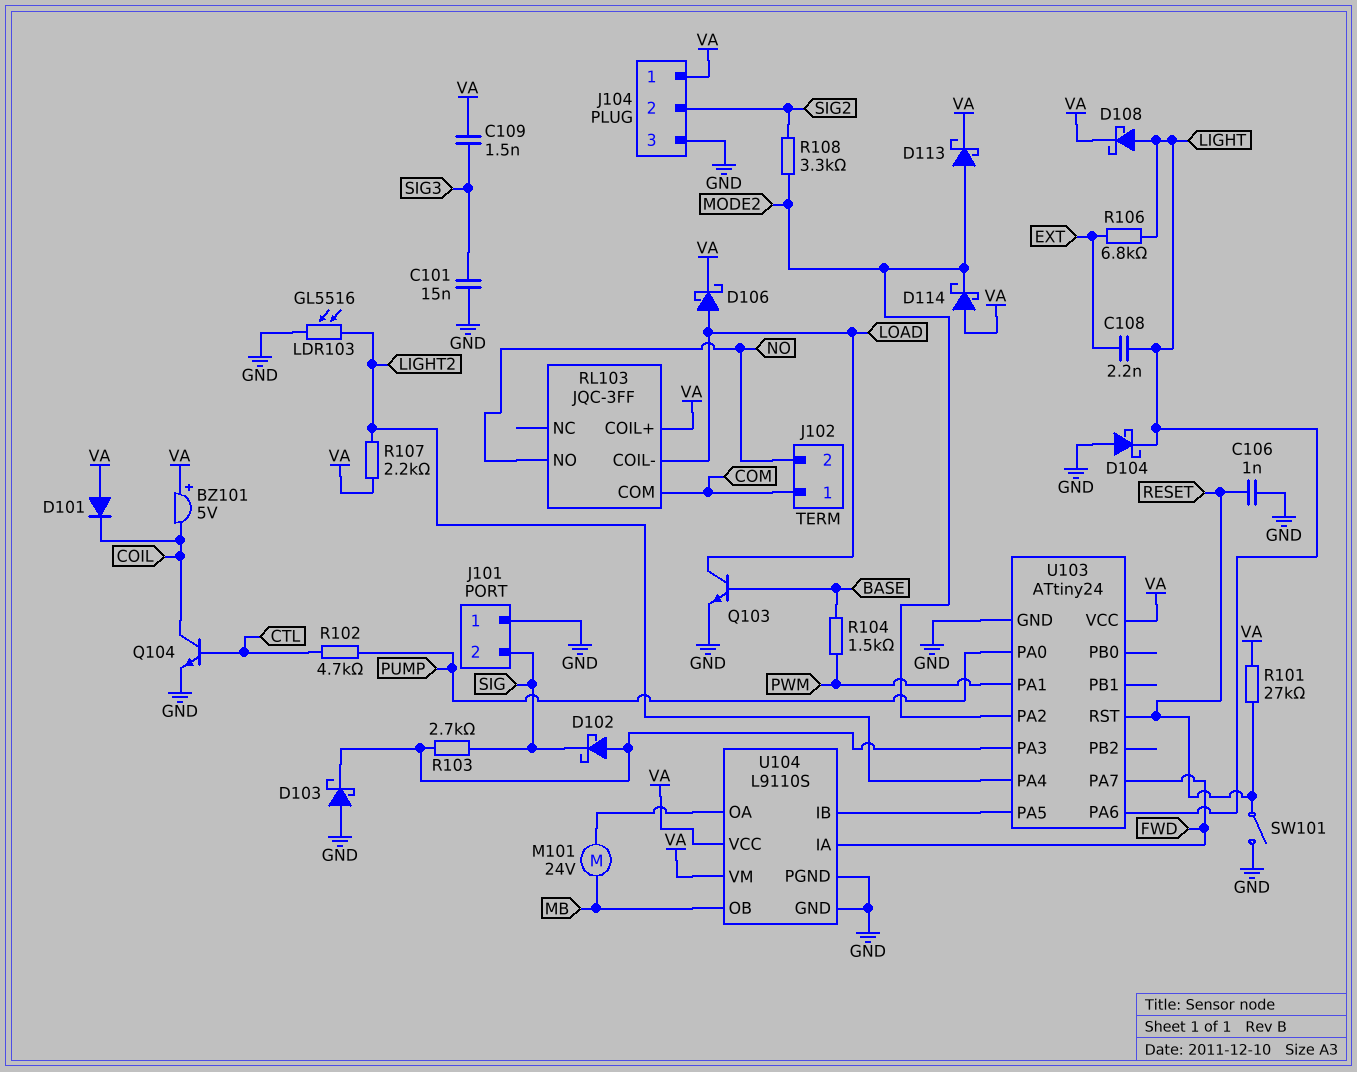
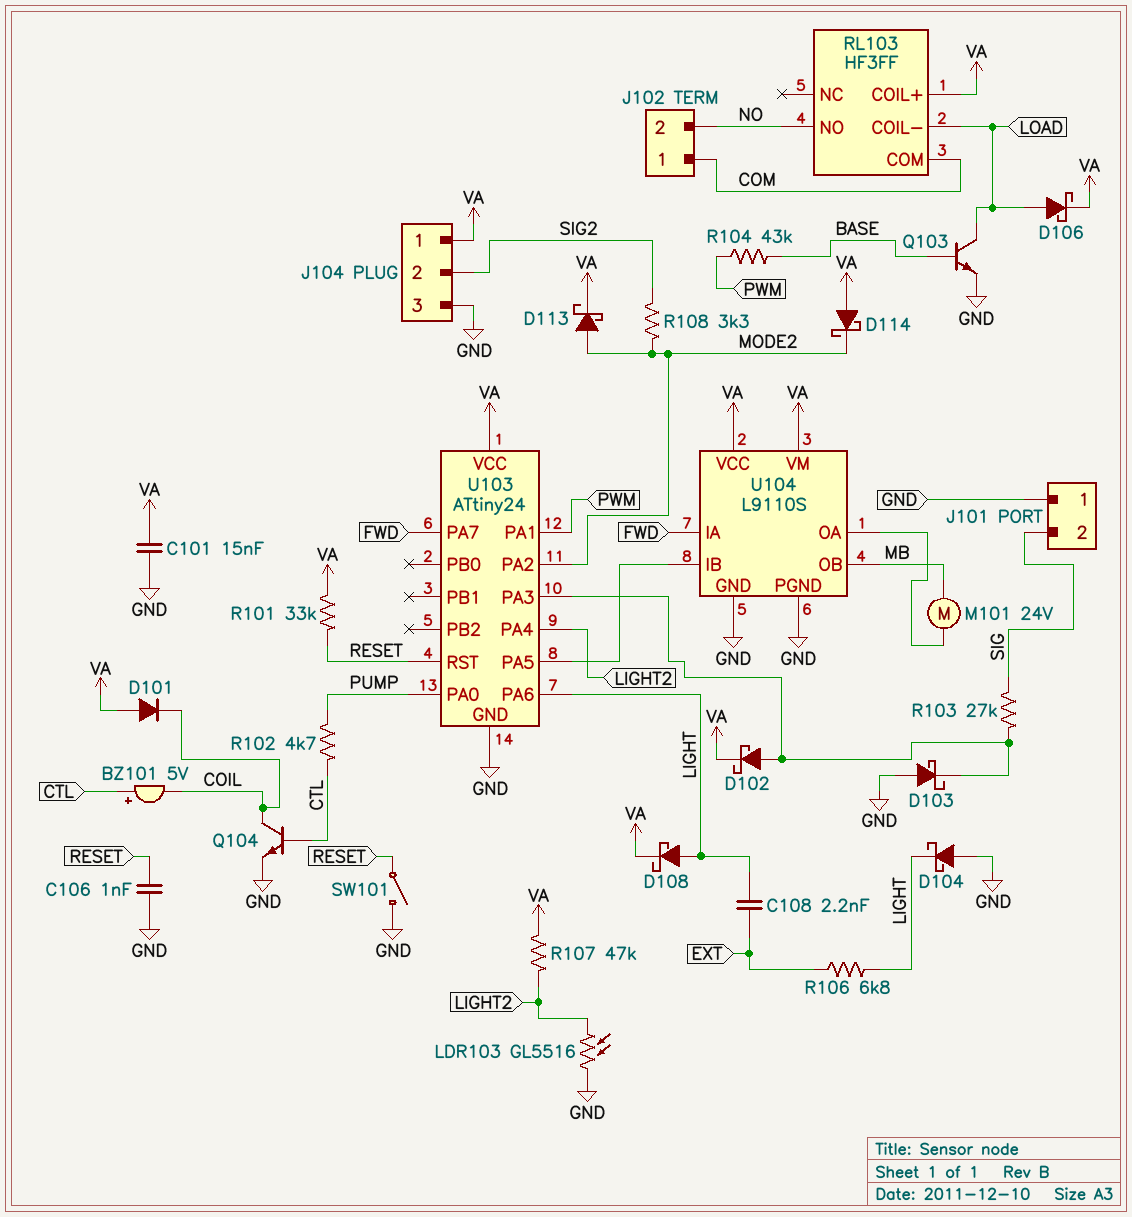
BZ101: buzzer 5V (plus VA, minus COIL) -> buzzer 5V (plus CTL, minus COIL)
C101: 15nF (GND, SIG3) -> 15nF (GND, VA)
C109: 1.5nF (SIG3, VA) -> none
D102: schottky (A U103/PA3, K SIG) -> schottky (A U103/PA3, K VA)
R101: 27k (RESET, VA) -> 33k (RESET, VA)
R103: 2.7k (SIG, U103/PA3) -> 27k (SIG, U103/PA3)
R104: 1.5k (BASE, PWM) -> 43k (BASE, PWM)
R107: 2.2k (LIGHT2, VA) -> 47k (LIGHT2, VA)
RL103: JQC-3FF -> HF3FF

